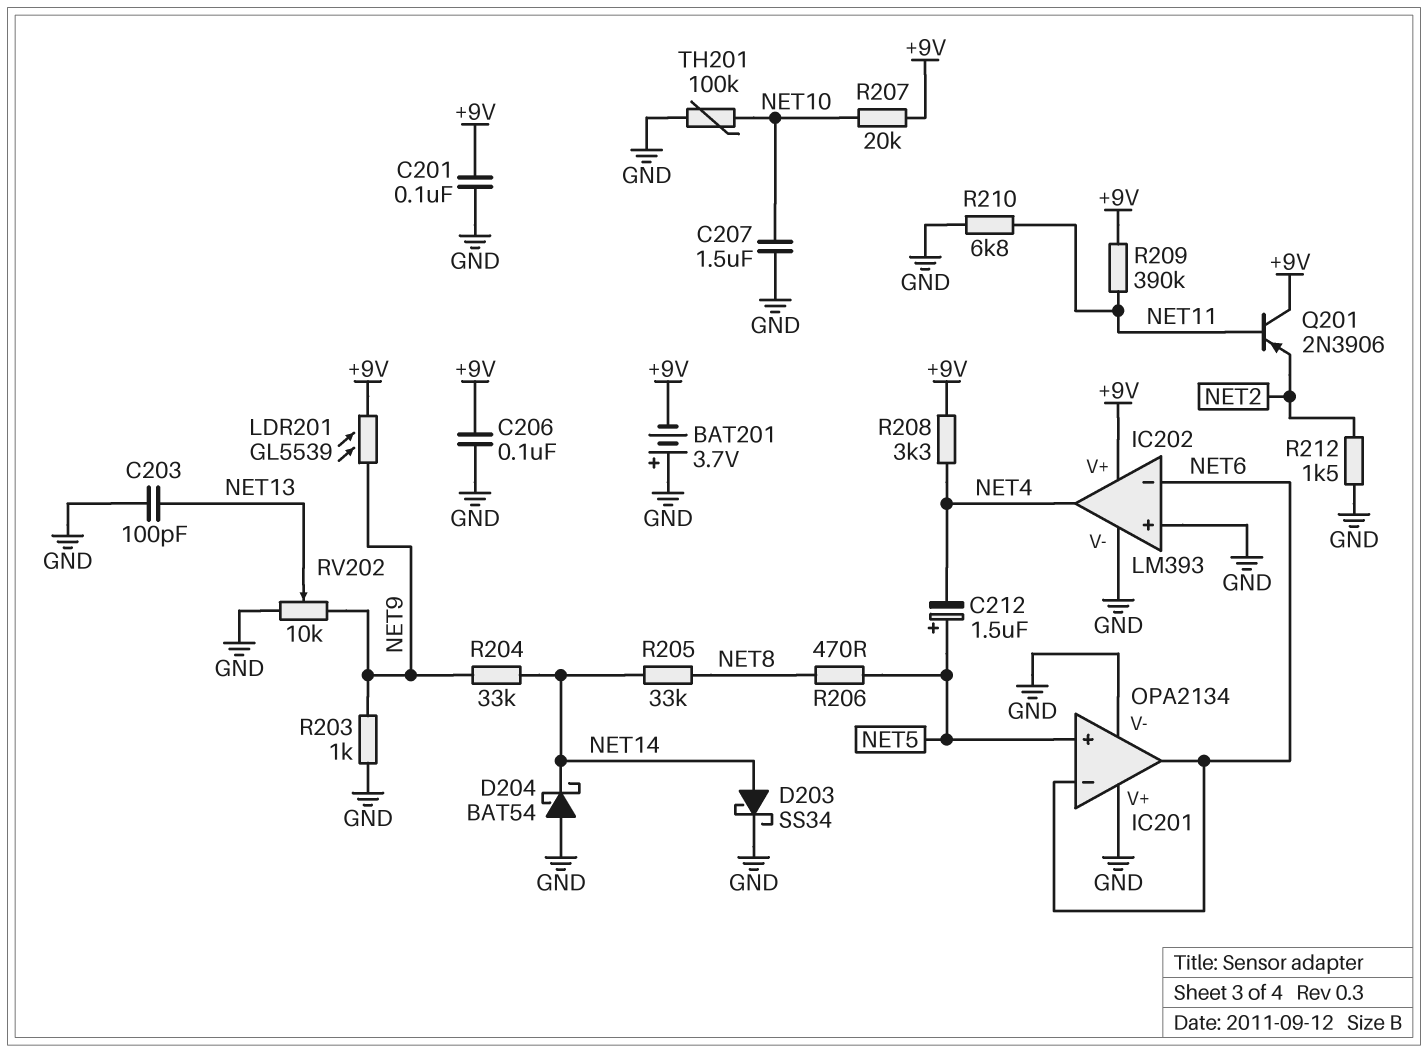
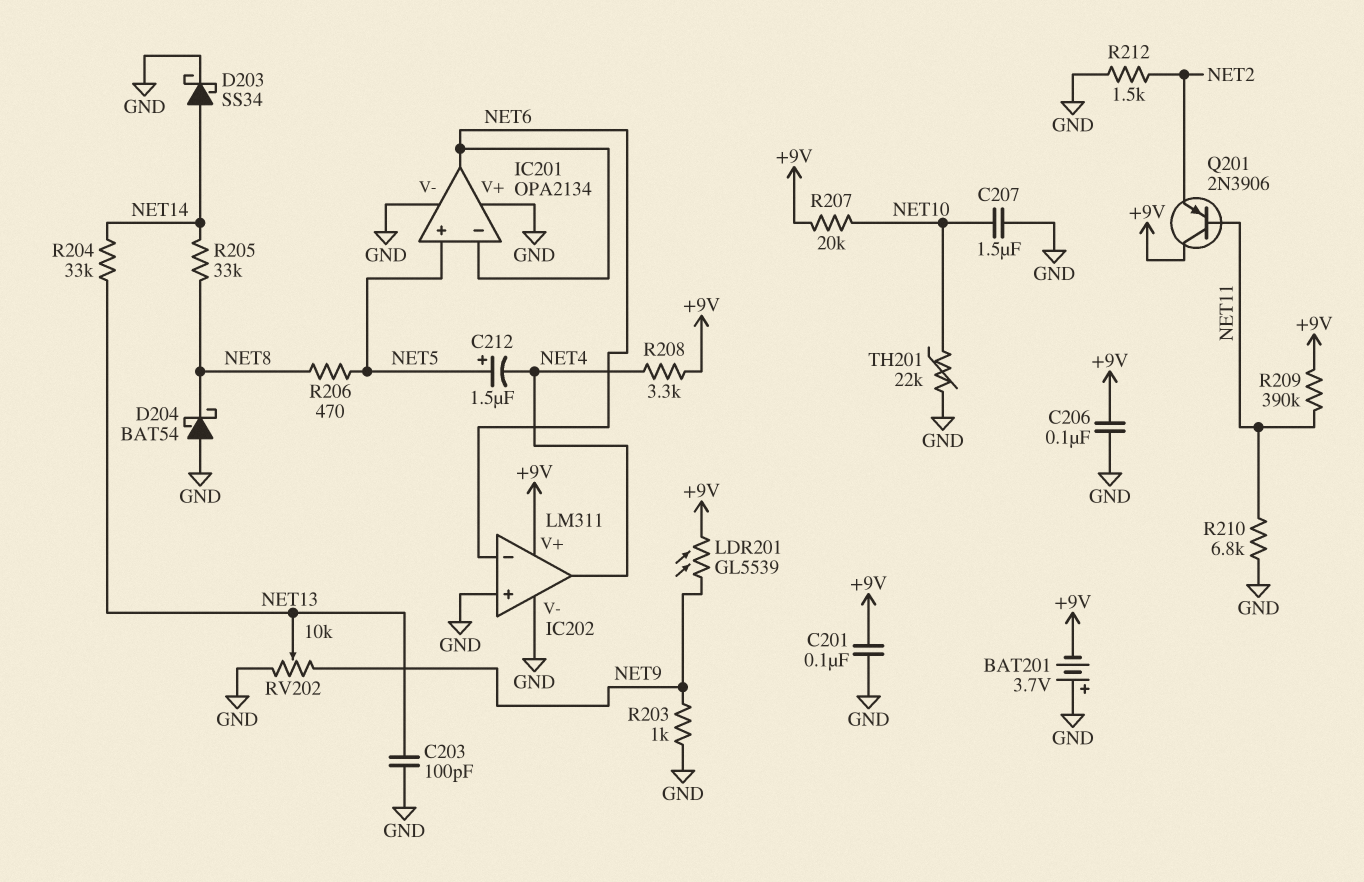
D204: schottky BAT54 (A GND, K NET14) -> schottky BAT54 (A GND, K NET8)
IC202: LM393 -> LM311
R204: 33k (NET9, NET14) -> 33k (NET13, NET14)
TH201: 100k (GND, NET10) -> 22k (GND, NET10)

